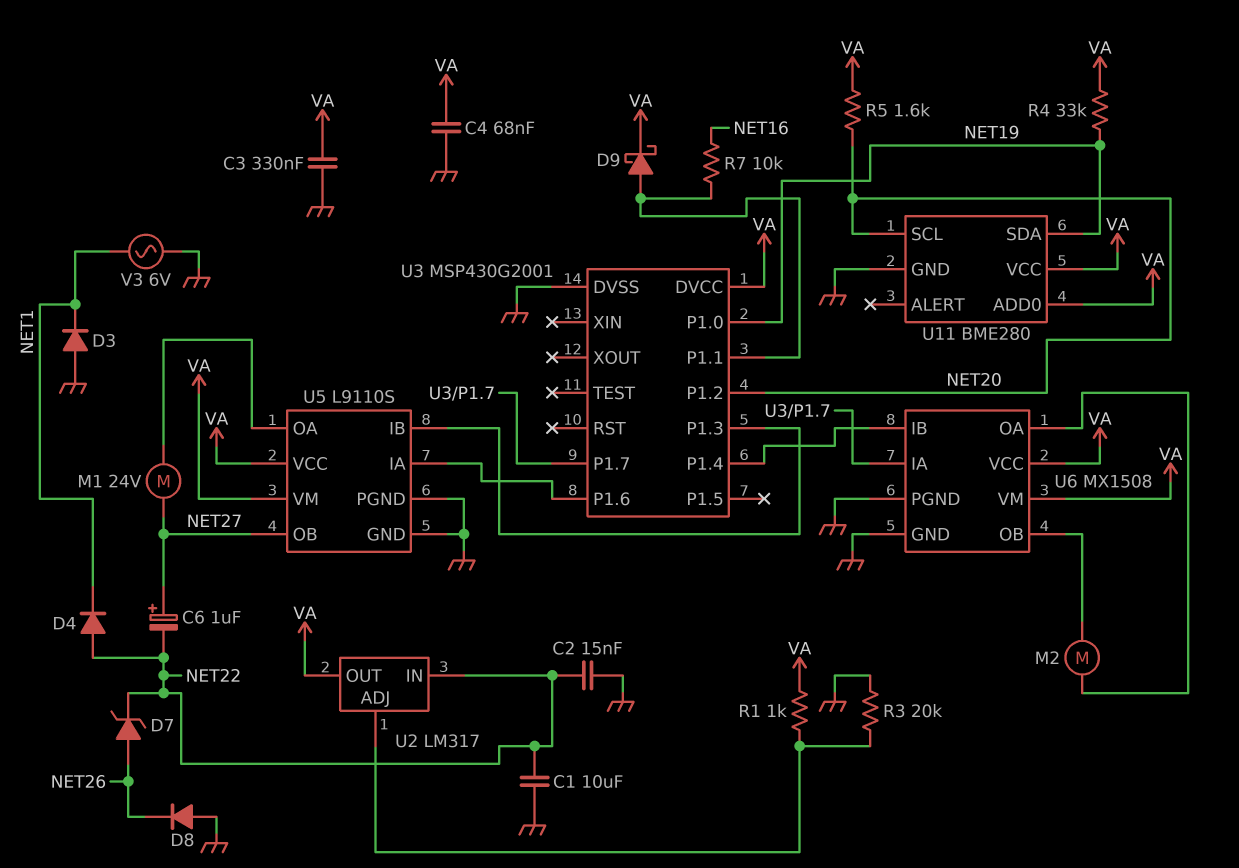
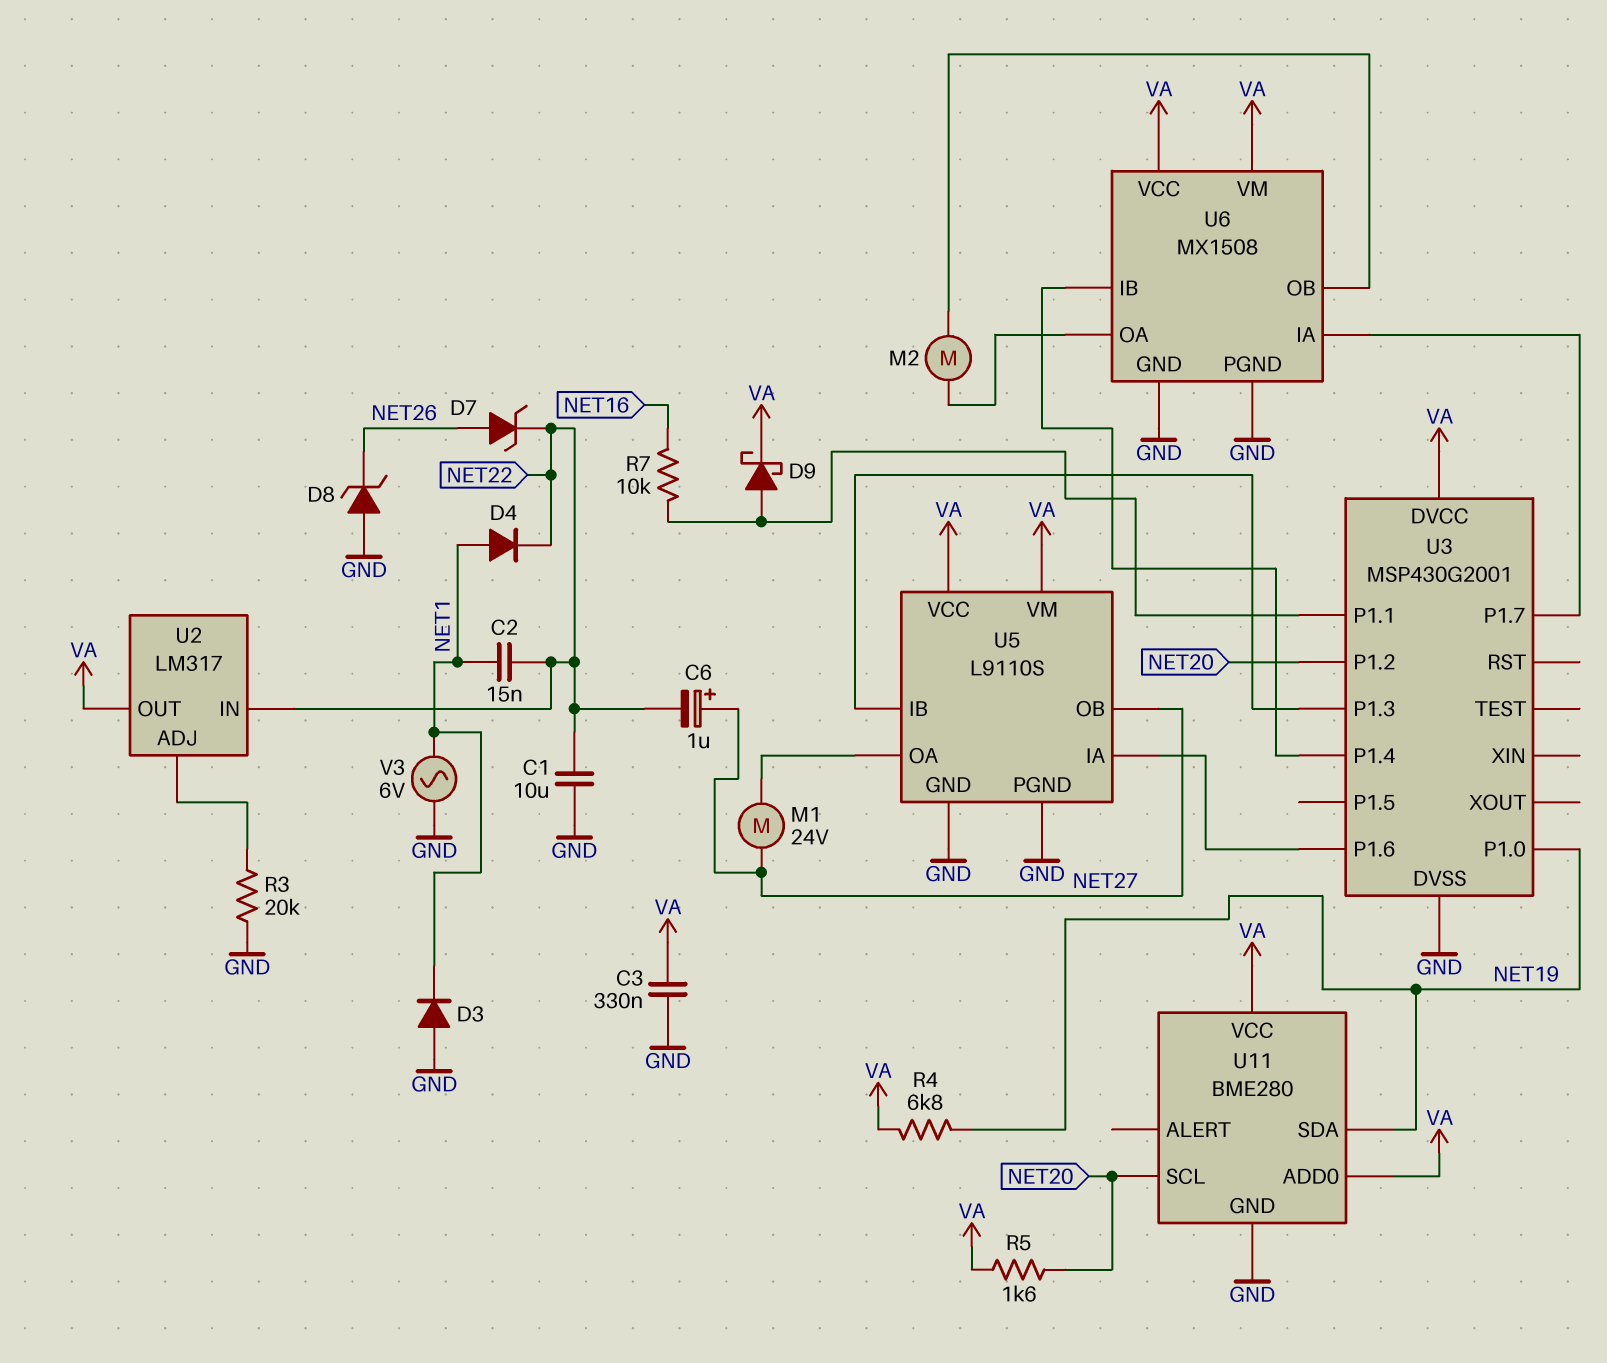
C2: 15nF (GND, NET22) -> 15nF (NET1, NET22)
C4: 68nF (GND, VA) -> none
D4: diode (A NET22, K NET1) -> diode (A NET1, K NET22)
D8: diode (A GND, K NET26) -> zener (A GND, K NET26)
R1: 1k (U2/ADJ, VA) -> none
R4: 33k (NET19, VA) -> 6.8k (NET19, VA)

